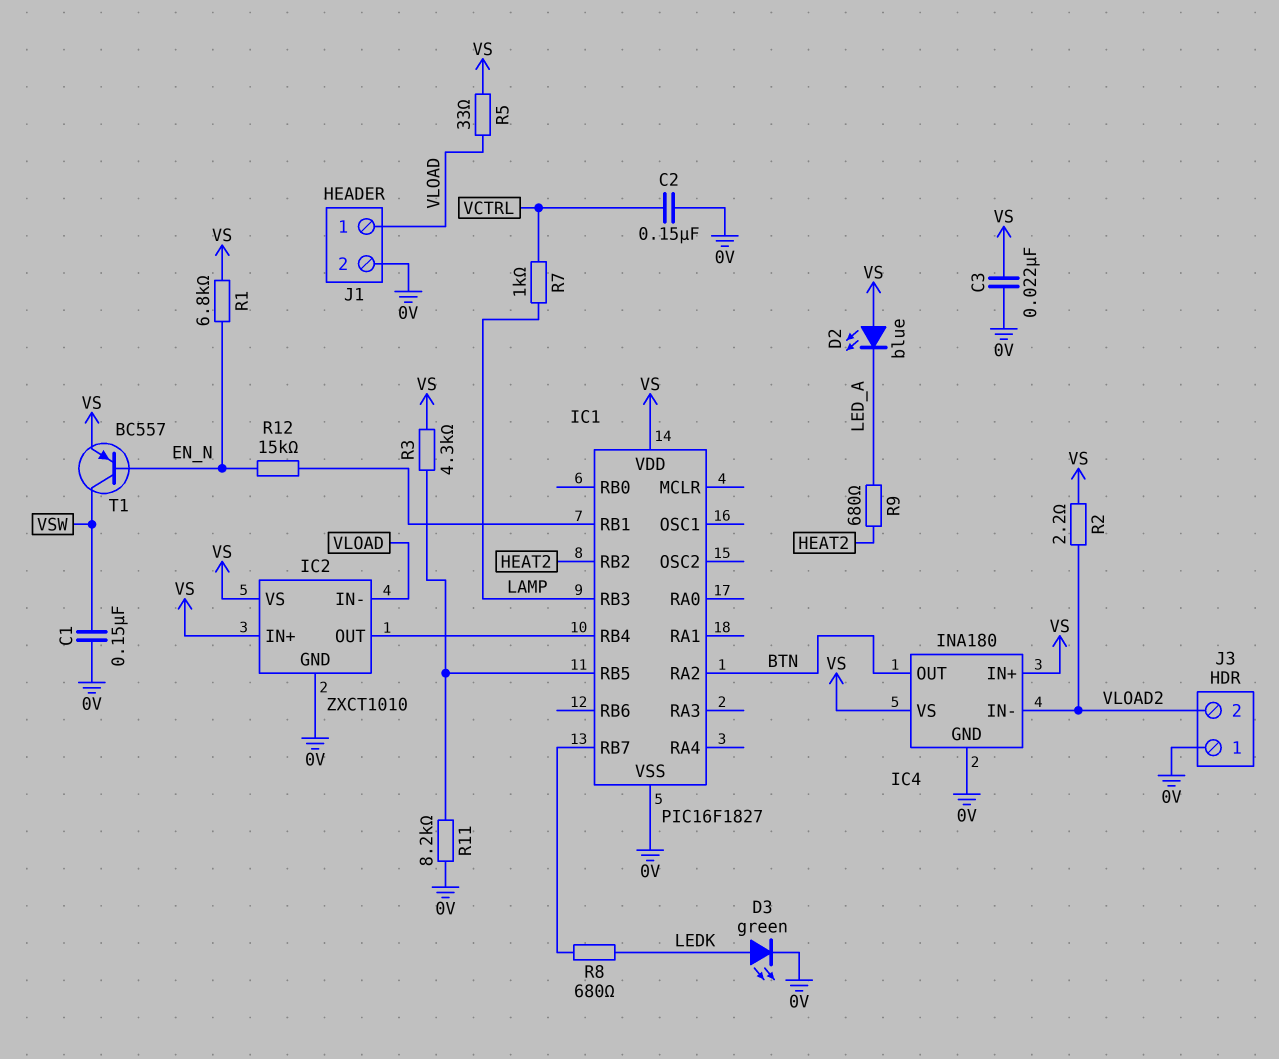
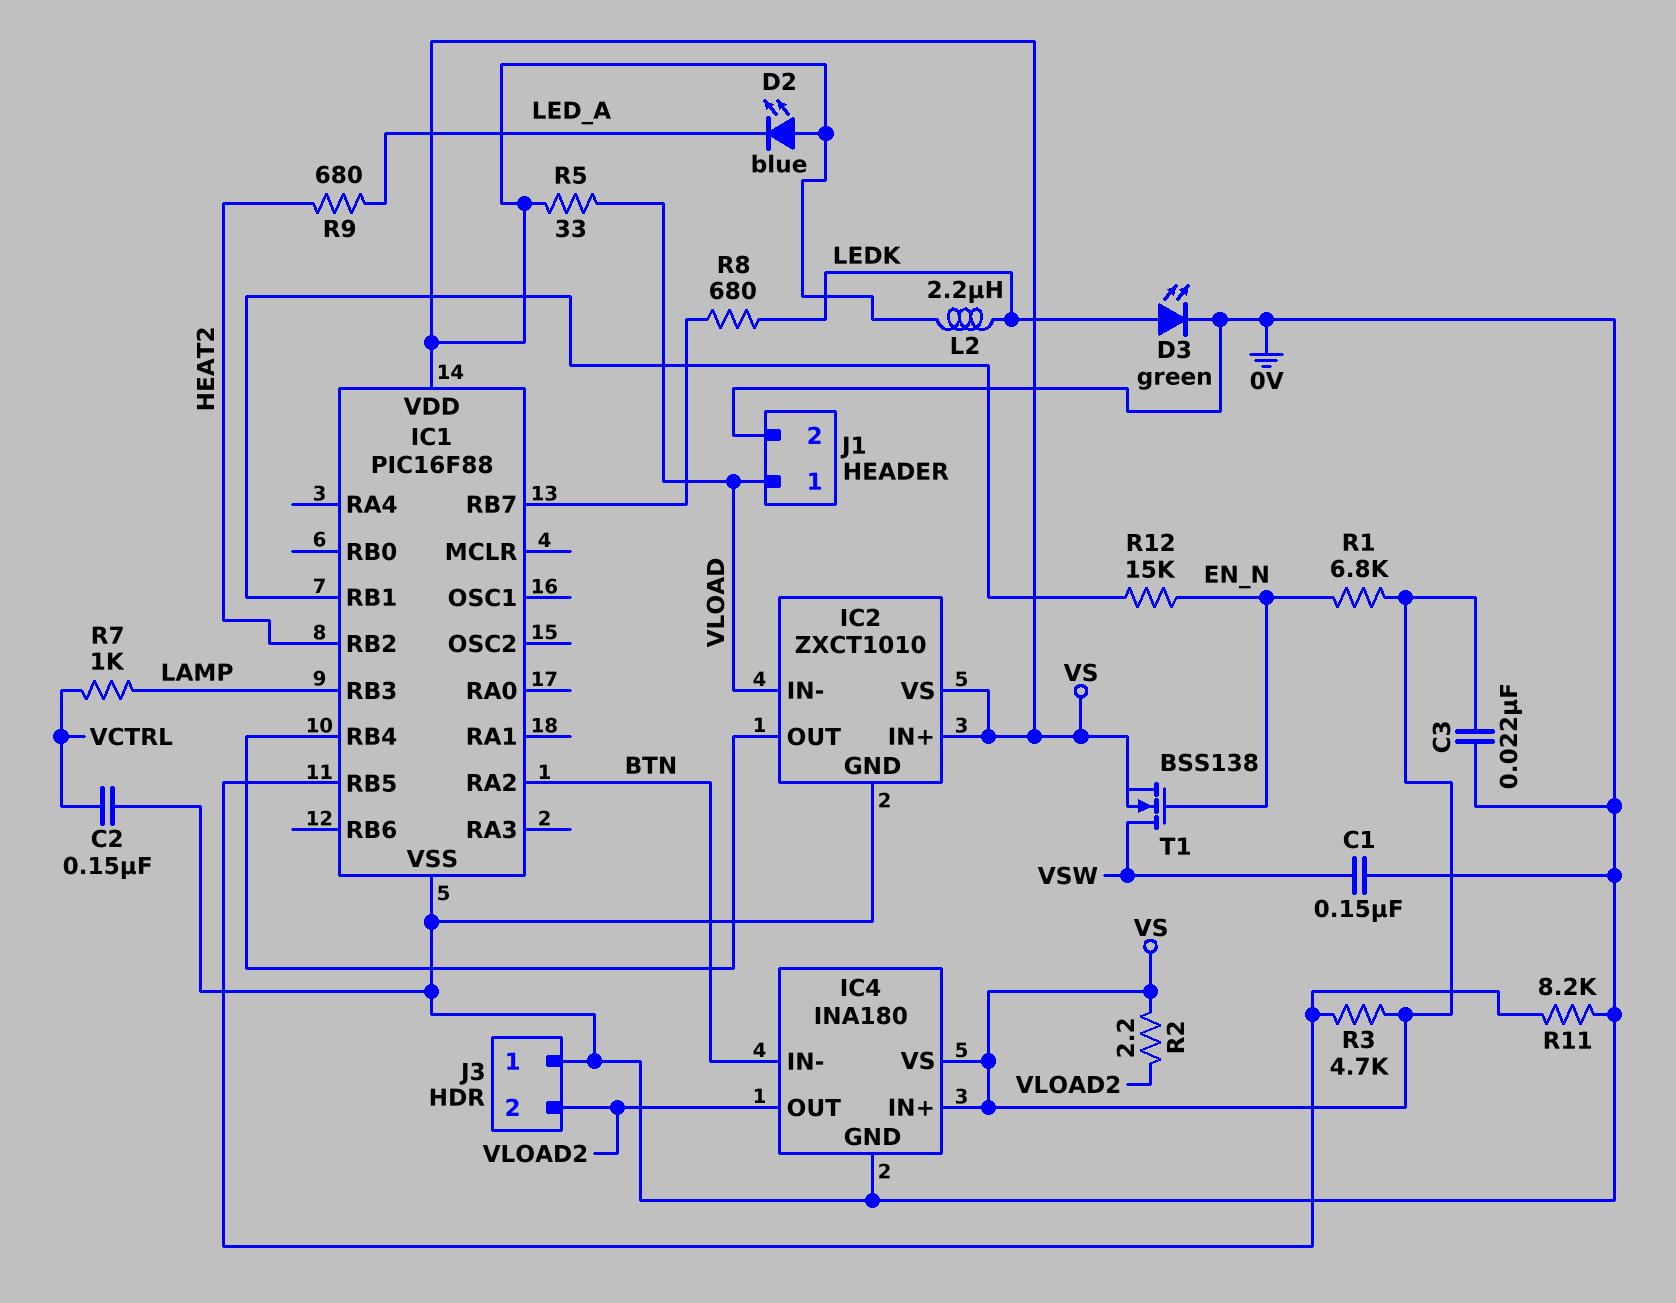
IC1: PIC16F1827 -> PIC16F88
IC4 pin IN-: VLOAD2 -> BTN
IC4 pin OUT: BTN -> VLOAD2
L2: none -> 2.2uH (LEDK, VS)
R3: 4.3k (IC1/RB5, VS) -> 4.7k (IC1/RB5, VS)
T1: PNP BC557 (B EN_N, C VSW, E VS) -> NMOS BSS138 (G EN_N, D VSW, S VS)

